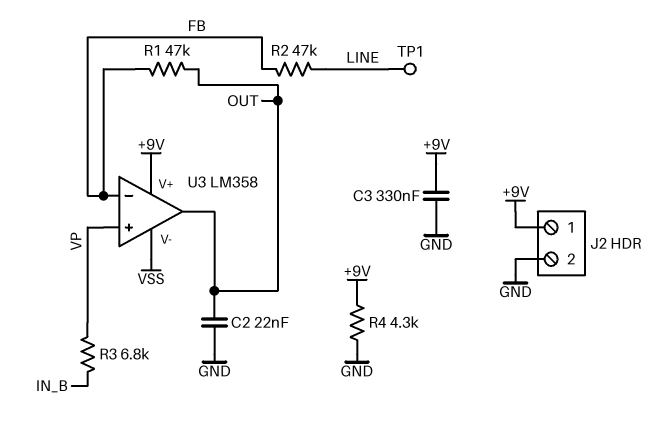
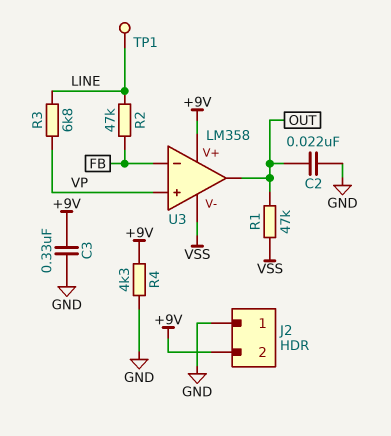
J2 pin 1: +9V -> GND
J2 pin 2: GND -> +9V
R1: 47k (FB, OUT) -> 47k (OUT, VSS)
R3: 6.8k (IN_B, VP) -> 6.8k (LINE, VP)

